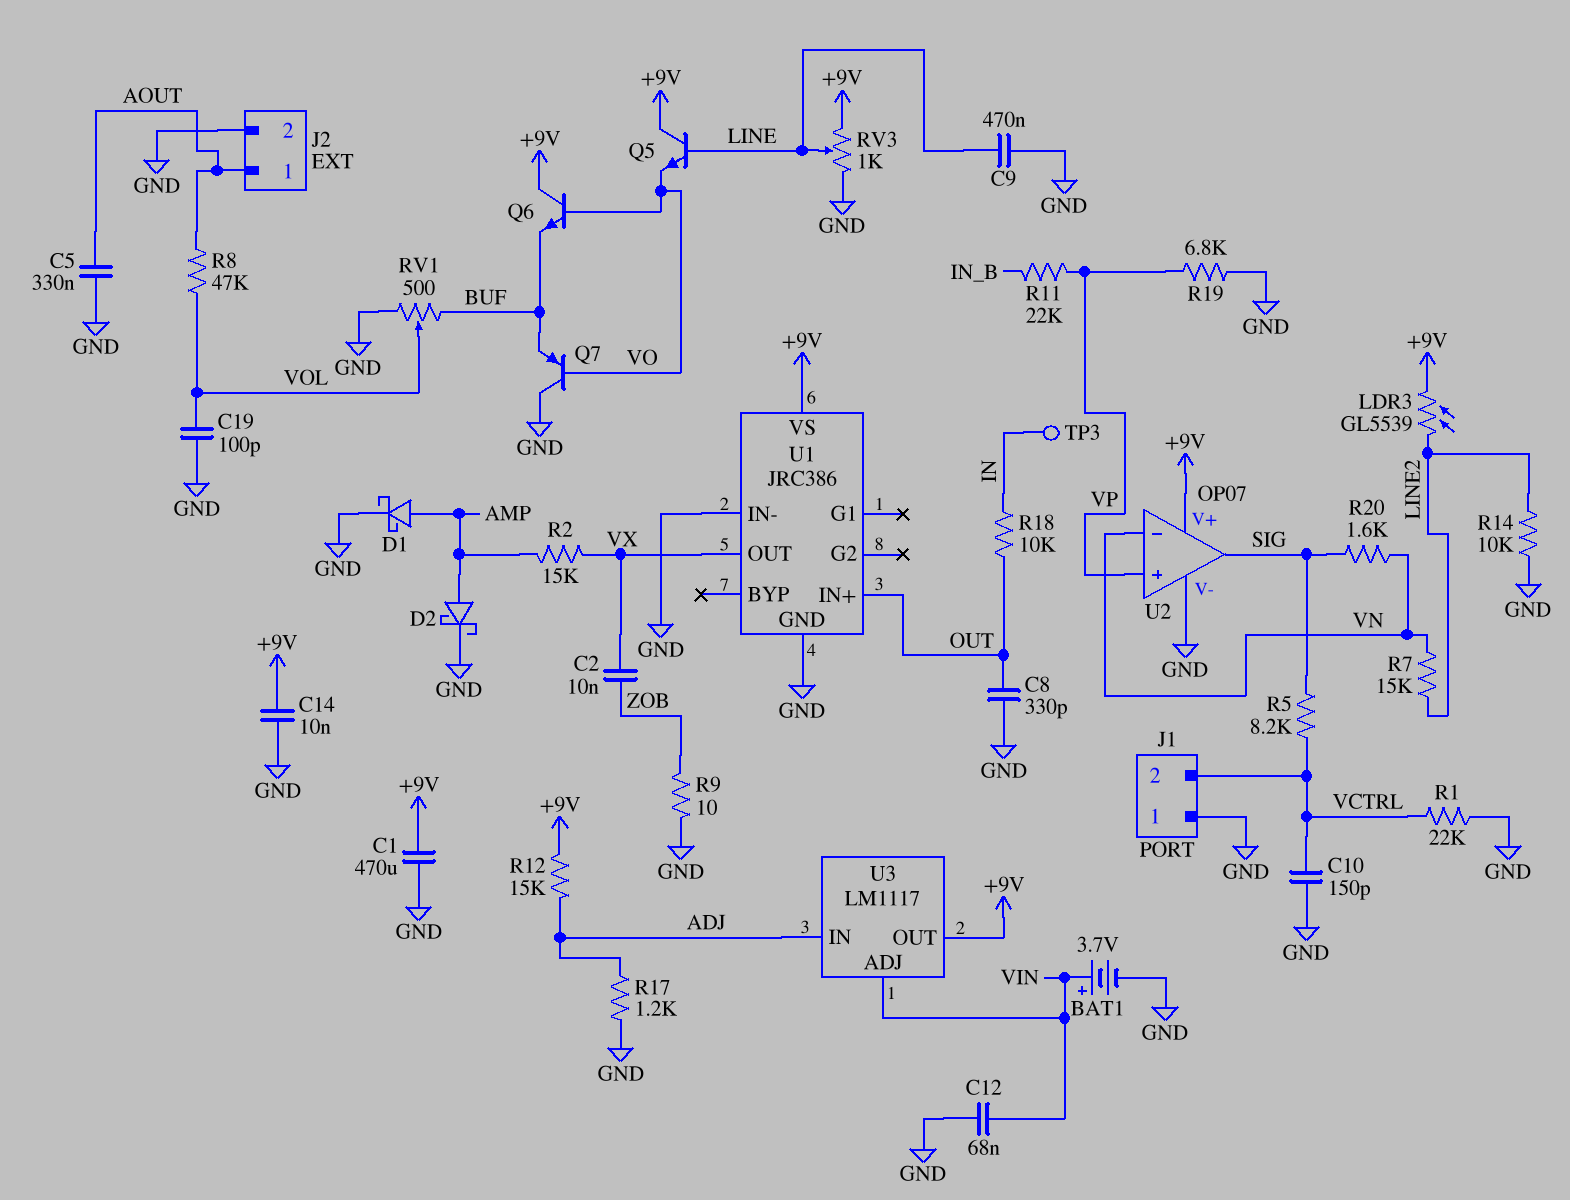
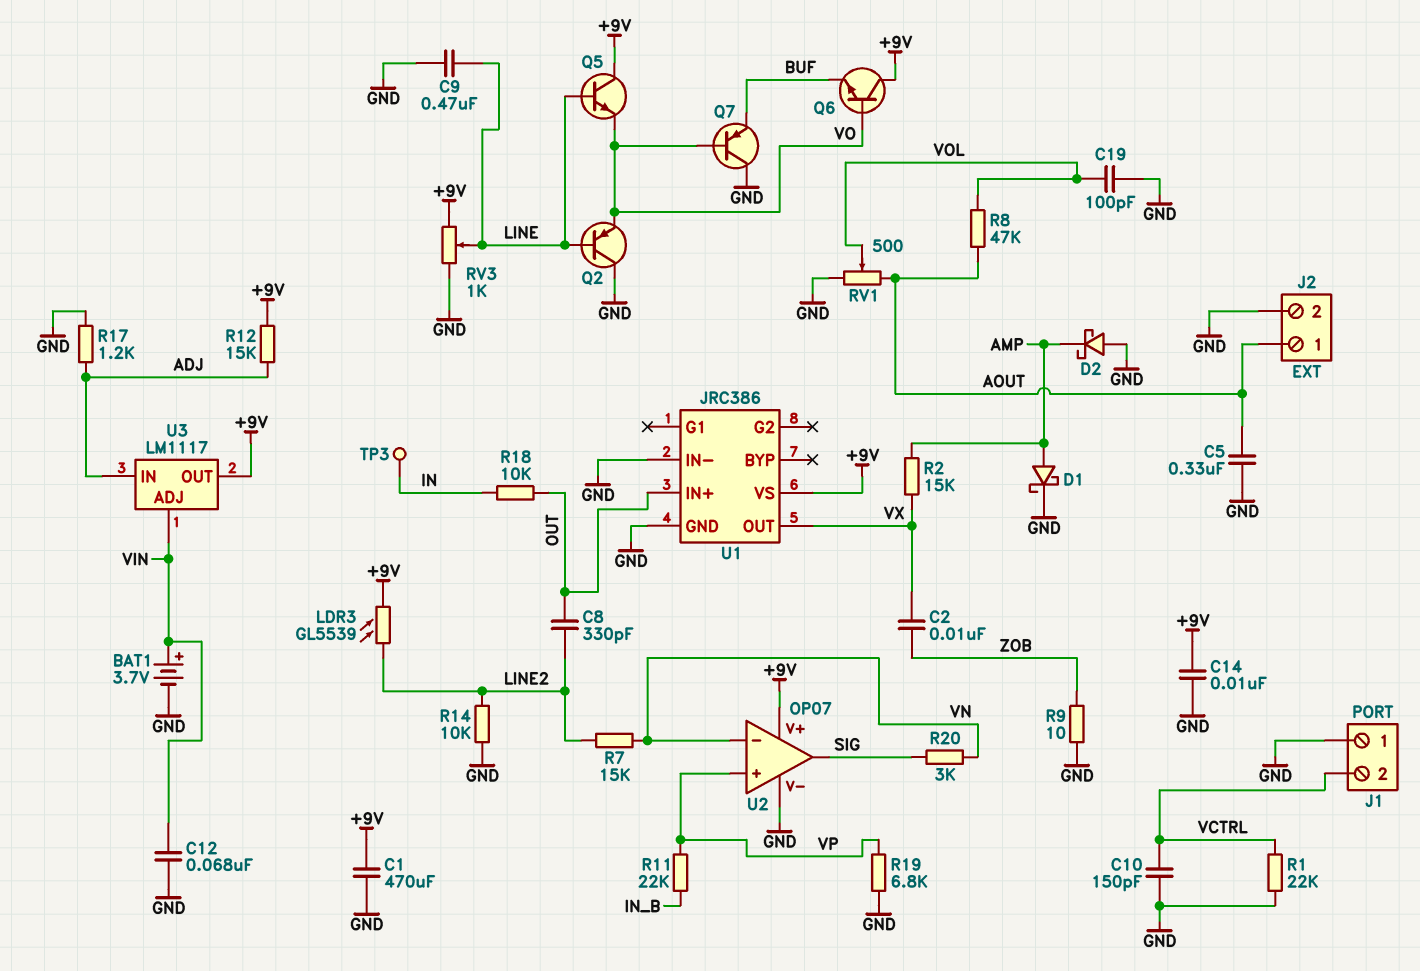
C8: 330pF (GND, OUT) -> 330pF (LINE2, OUT)
D2: schottky (A AMP, K GND) -> schottky (A GND, K AMP)
Q2: none -> PNP (B LINE, C GND, E VO)
R5: 8.2k (SIG, VCTRL) -> none
R20: 1.6k (SIG, VN) -> 3k (SIG, VN)
RV1: 500 (BUF, GND, wiper VOL) -> 500 (AOUT, GND, wiper VOL)

